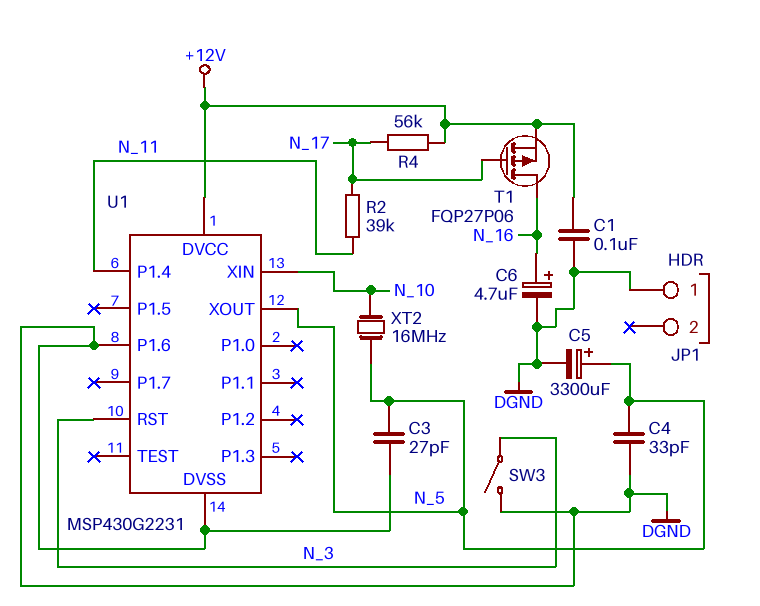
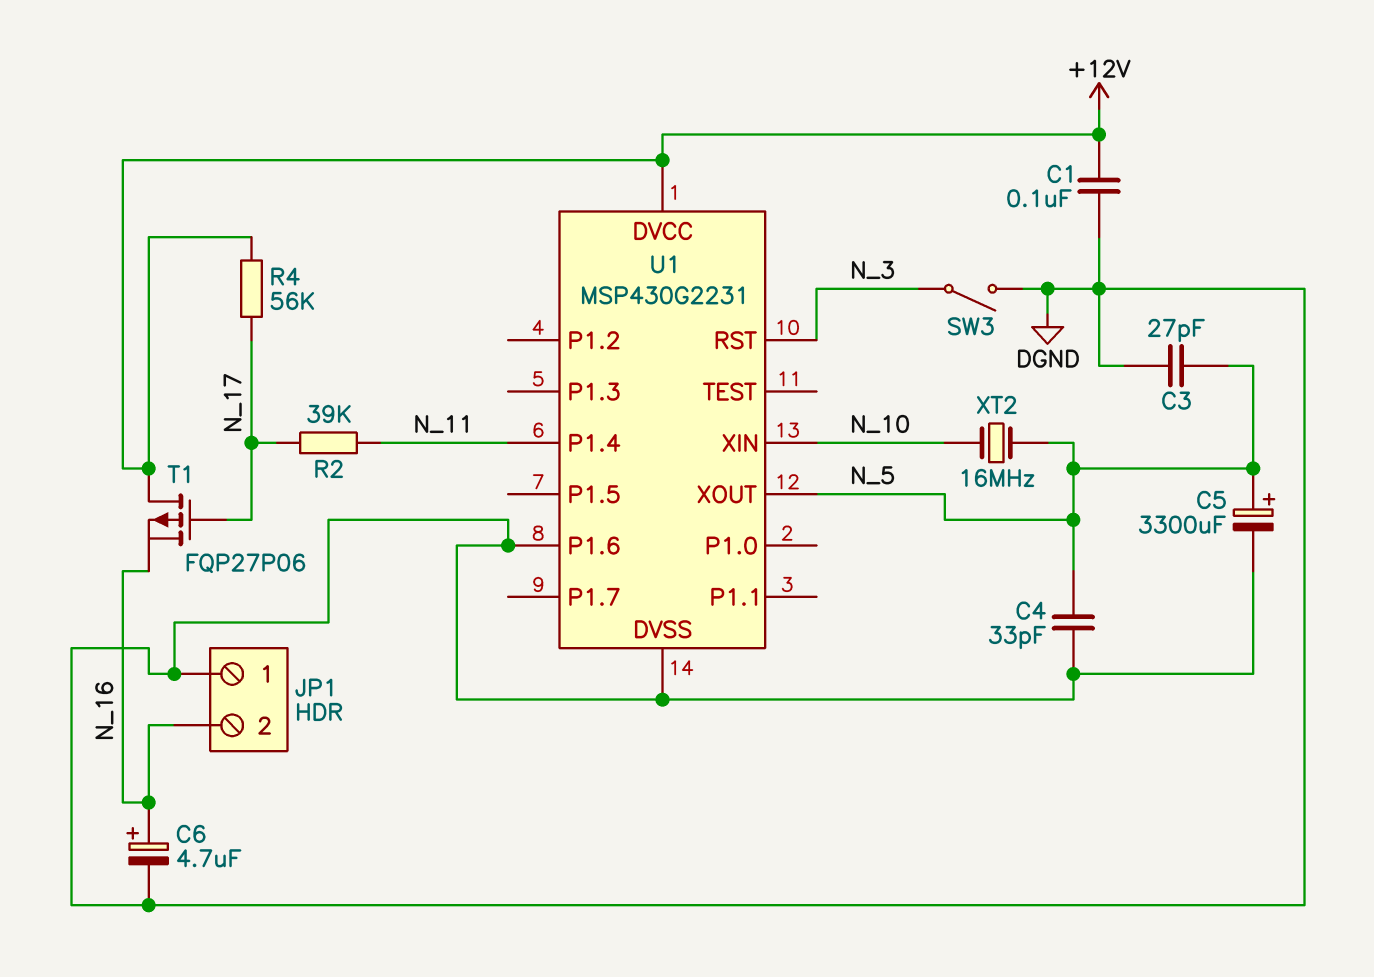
JP1 pin 2: none -> N_16
T1: PMOS FQP27P06 (G N_17, D N_16, S +12V) -> PMOS FQP27P06 (G N_17, D +12V, S N_16)

